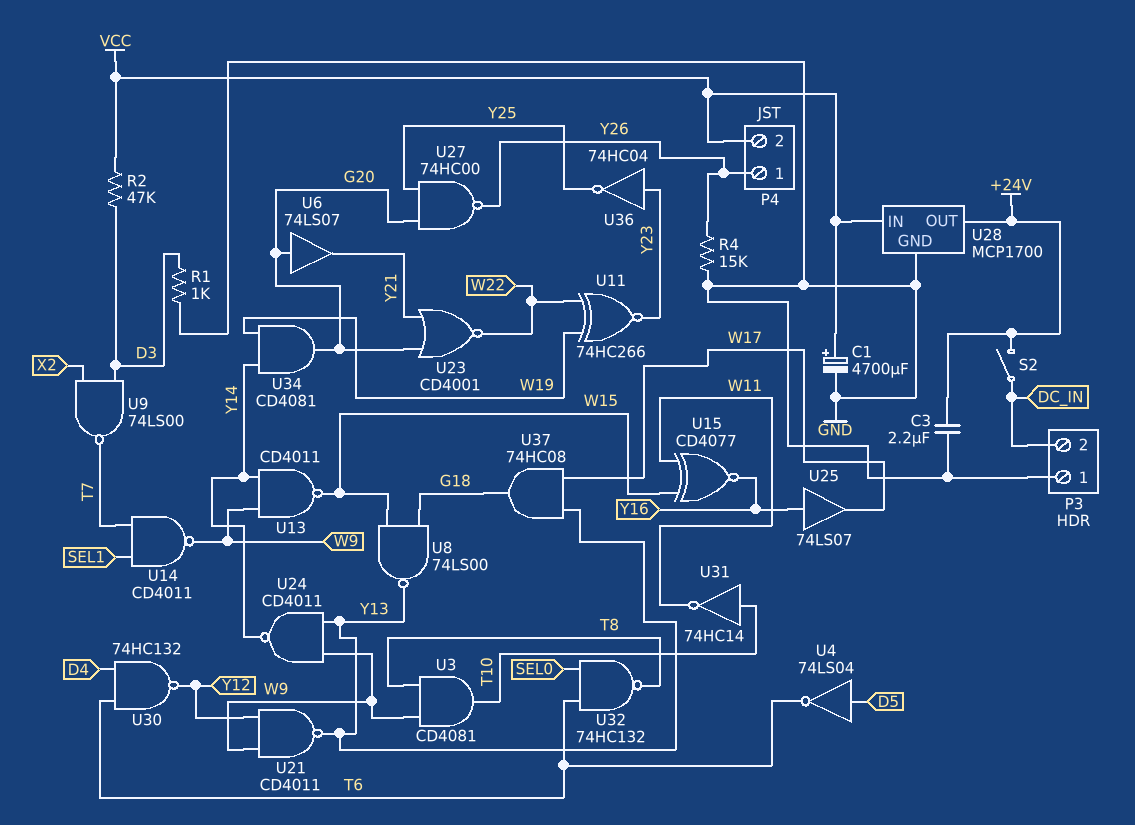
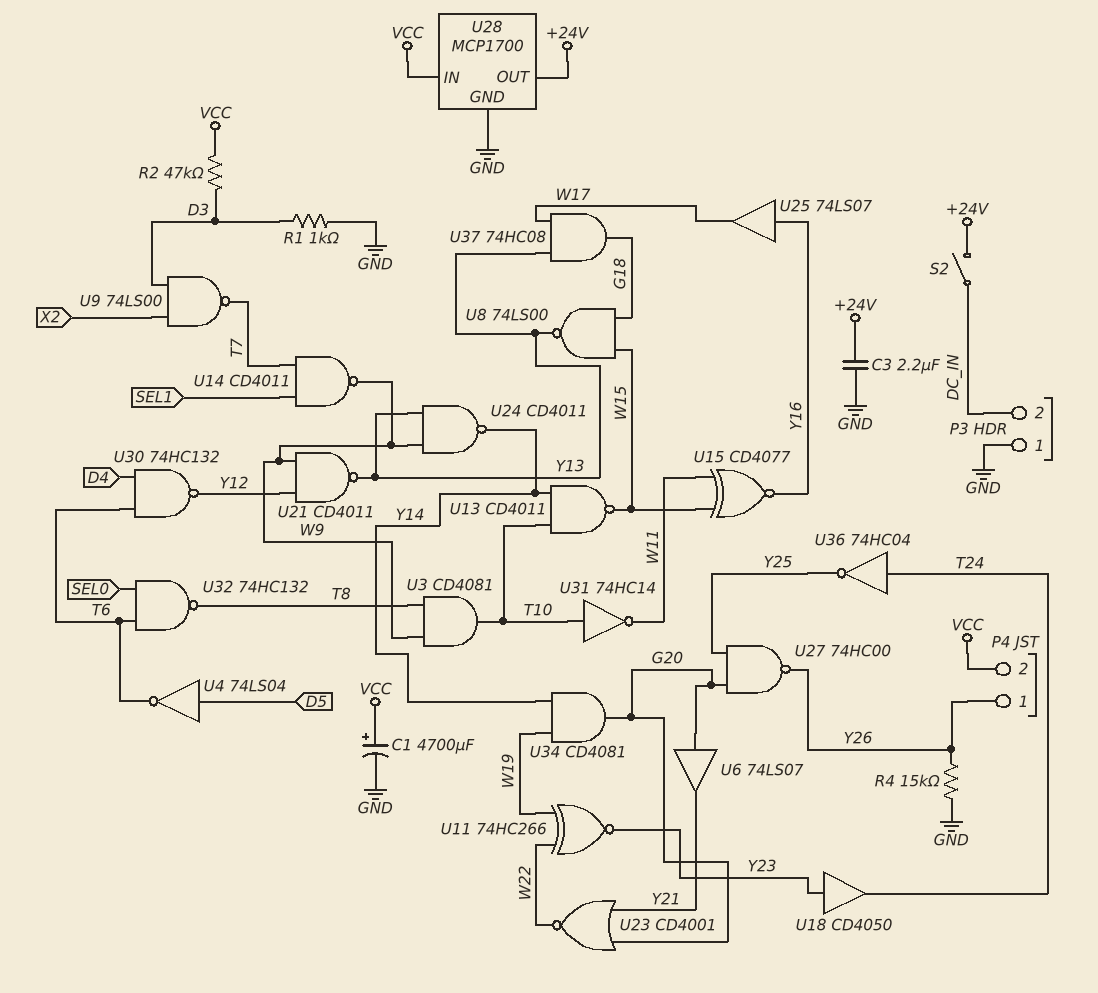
U13: NAND CD4011 (in W9, in Y14, out W15) -> NAND CD4011 (in T10, in Y14, out W15)
U18: none -> buffer CD4050 (in Y23, out T24)
U36: NOT 74HC04 (in Y23, out Y25) -> NOT 74HC04 (in T24, out Y25)

